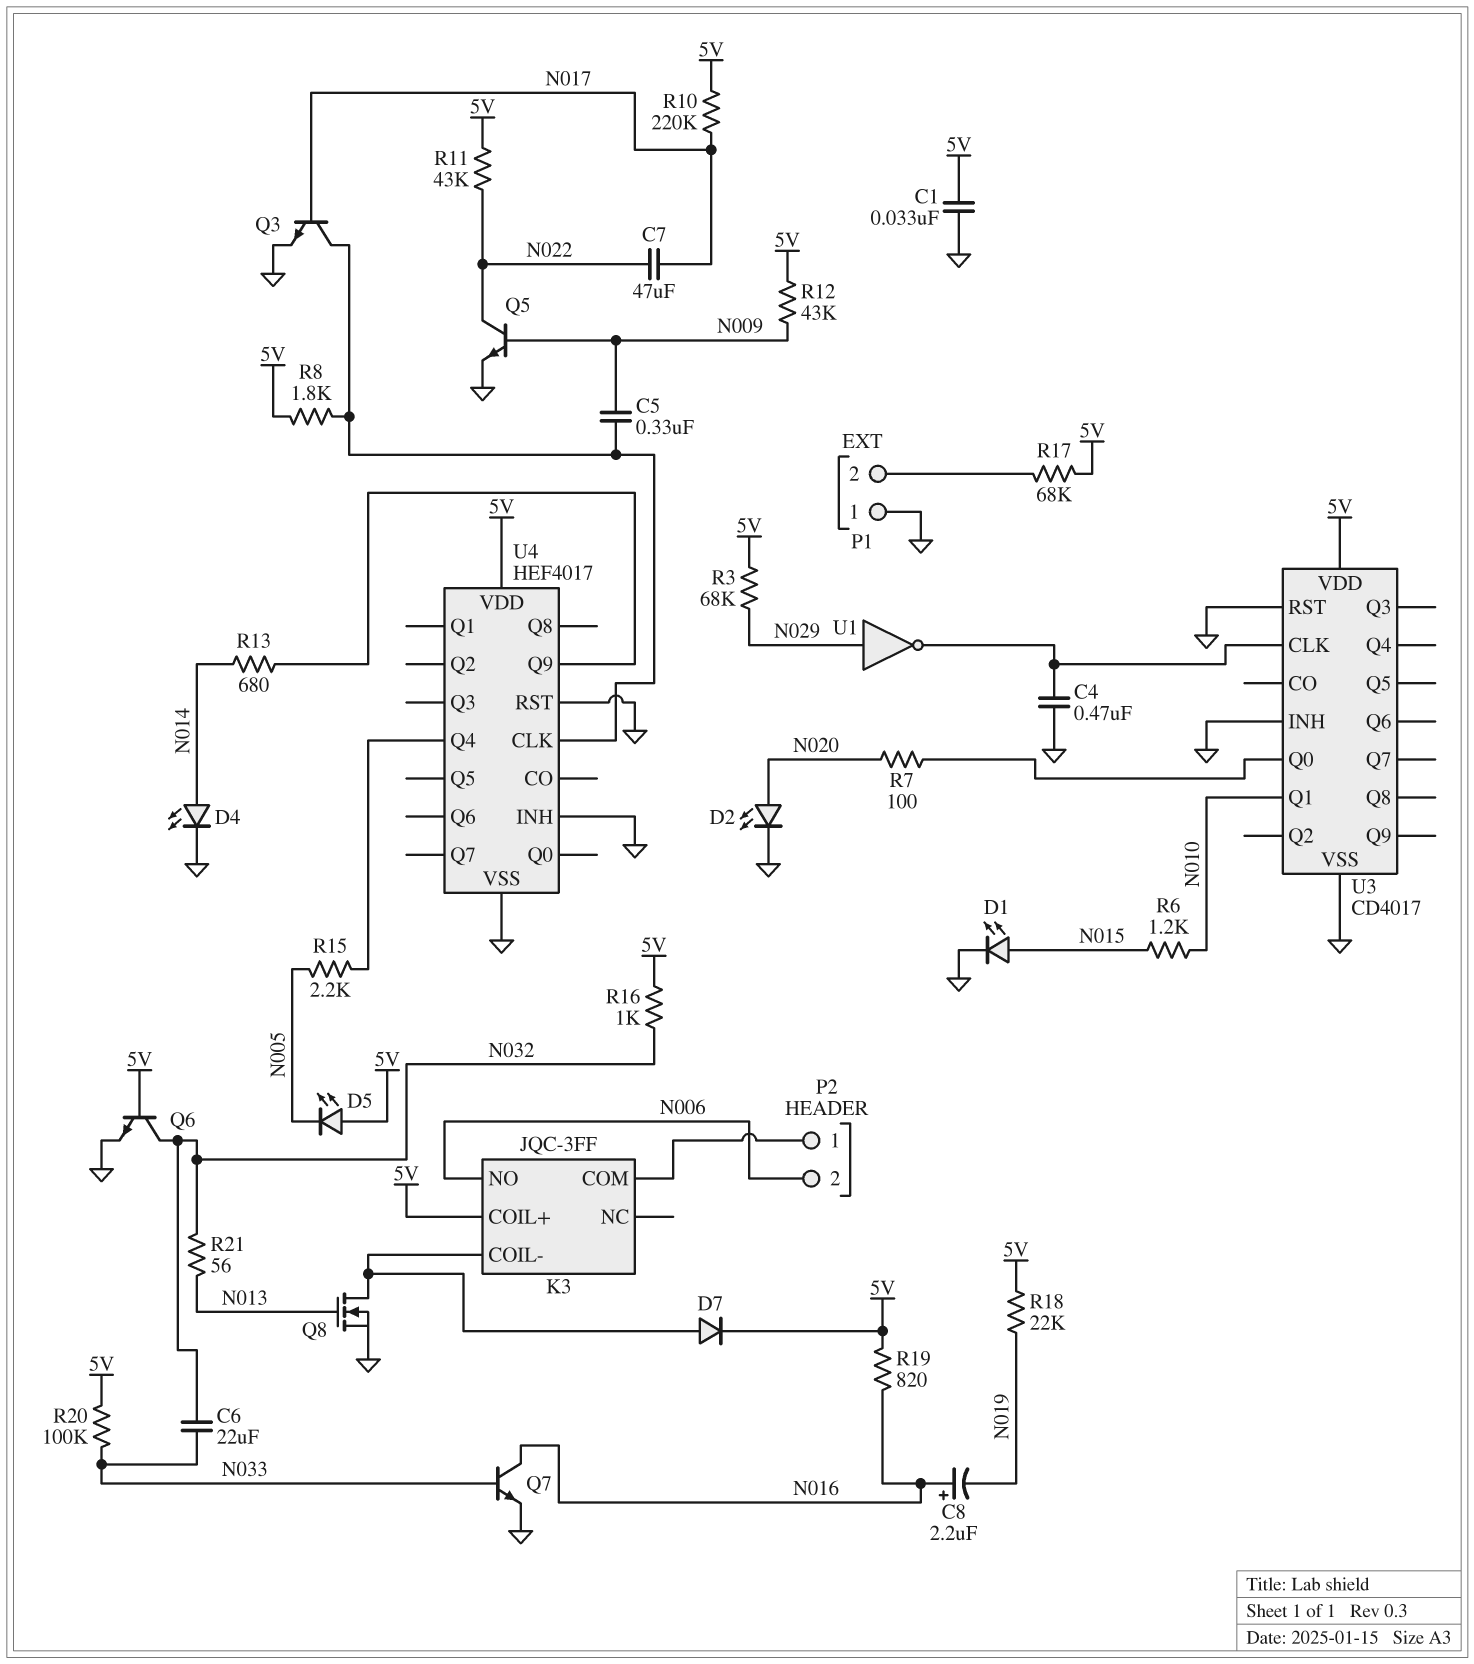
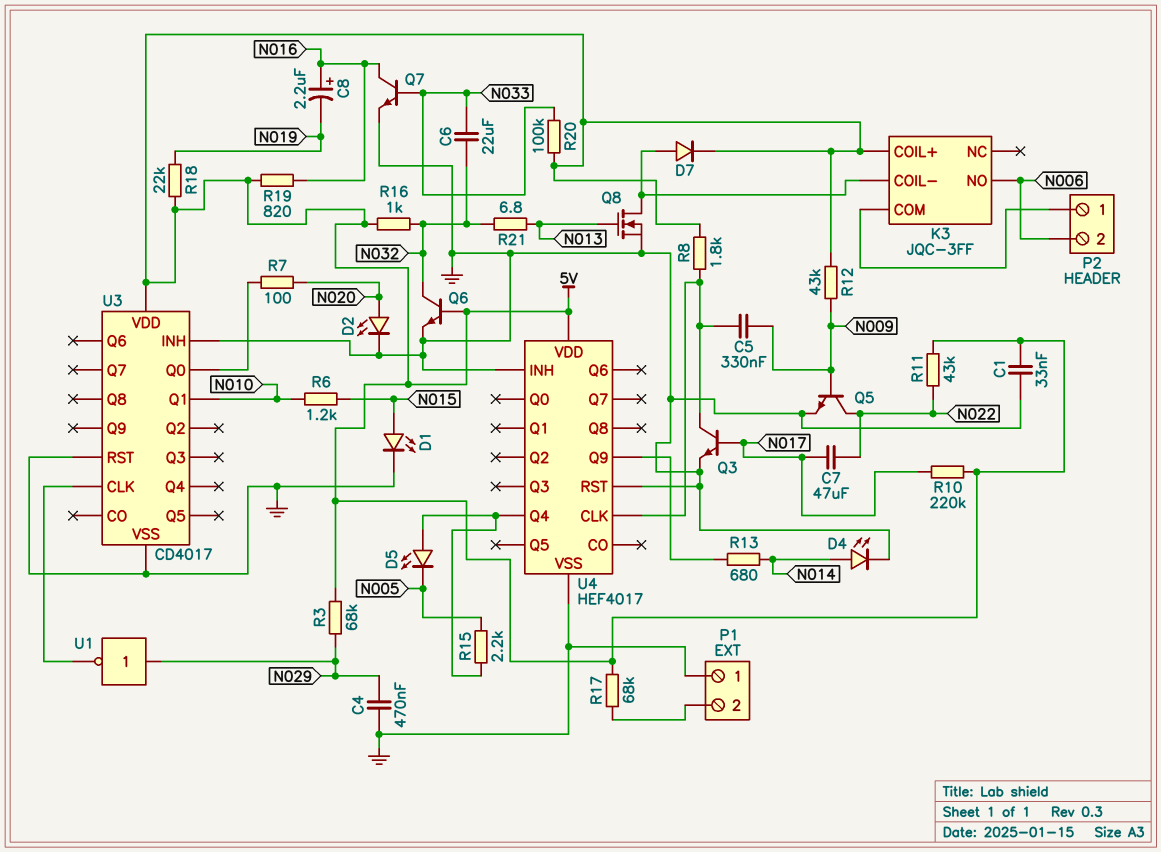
C4: 470nF (GND, U3/CLK) -> 470nF (GND, N029)
D5: LED (A 5V, K N005) -> LED (A U4/Q4, K N005)
R21: 56 (N013, N032) -> 6.8 (N013, N032)

